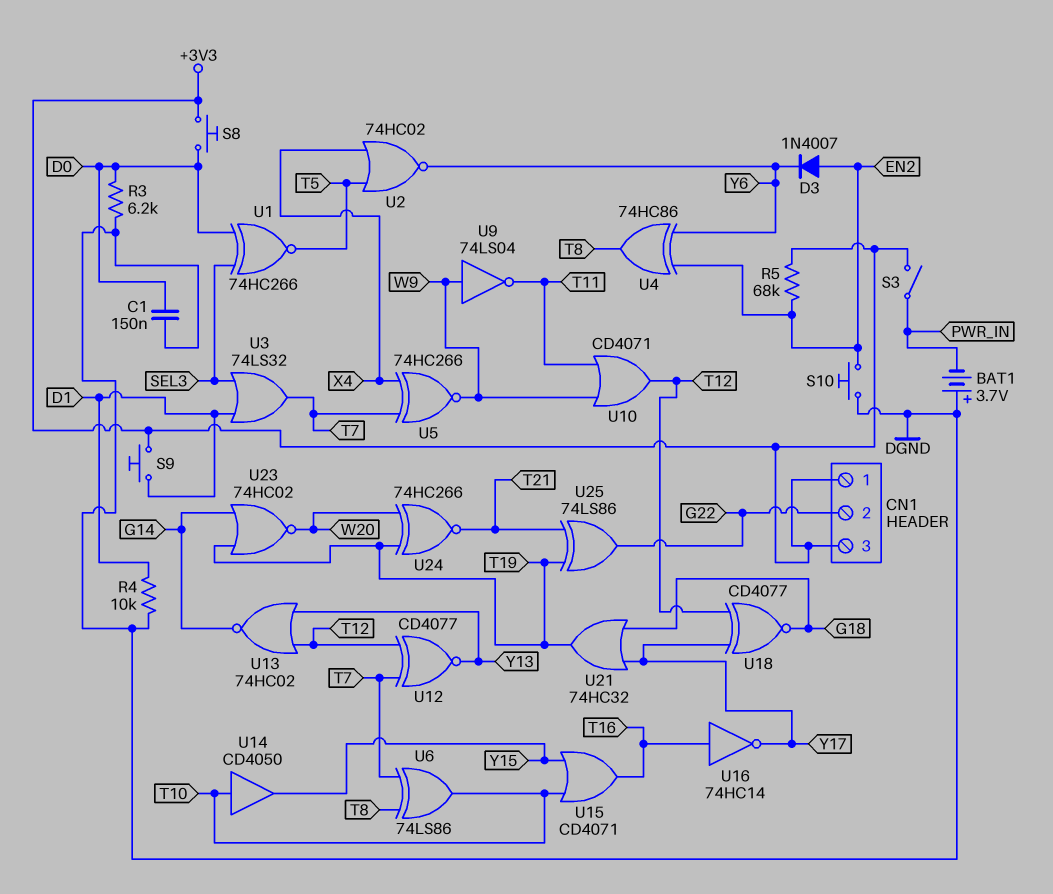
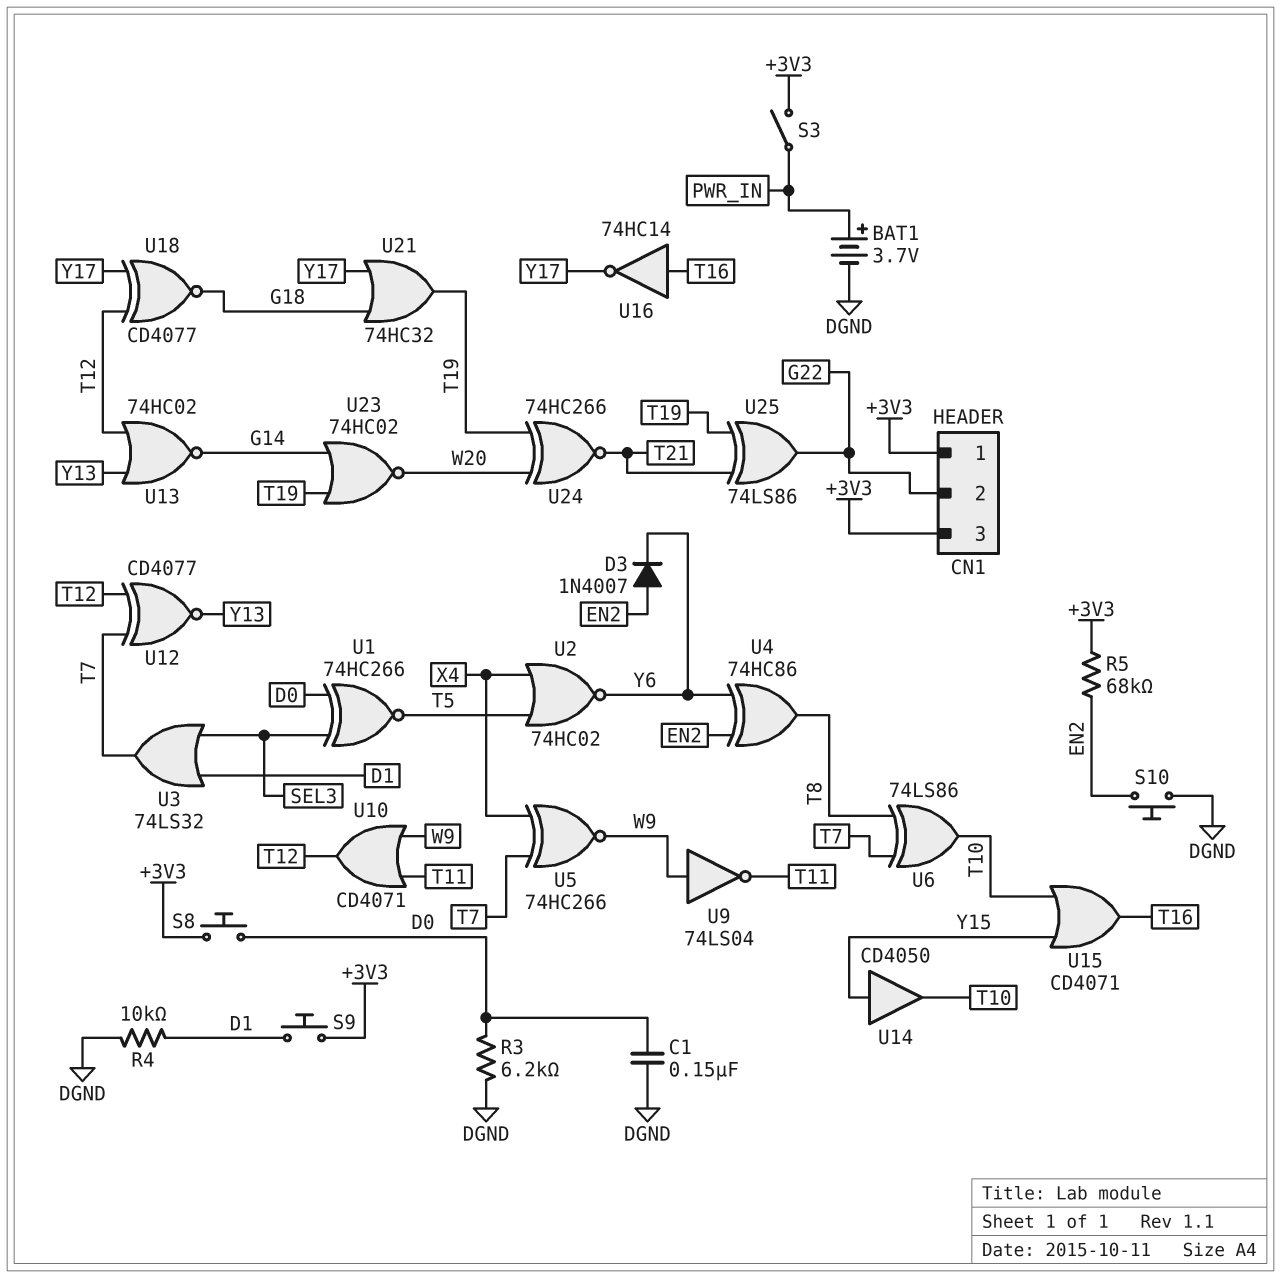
BAT1: 3.7V (plus DGND, minus PWR_IN) -> 3.7V (plus PWR_IN, minus DGND)
U14: buffer CD4050 (in T10, out Y15) -> buffer CD4050 (in Y15, out T10)

